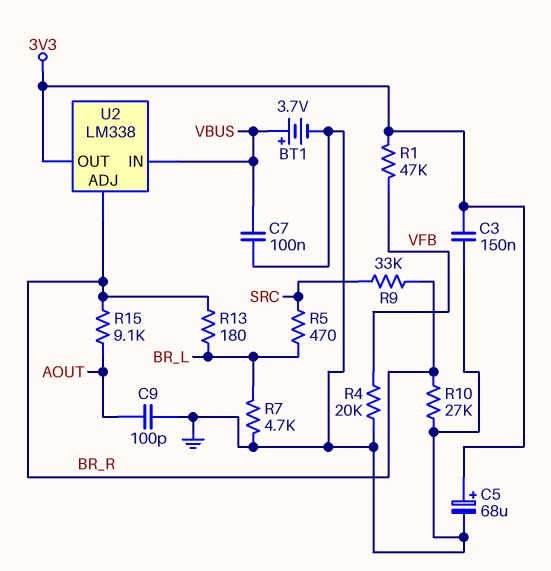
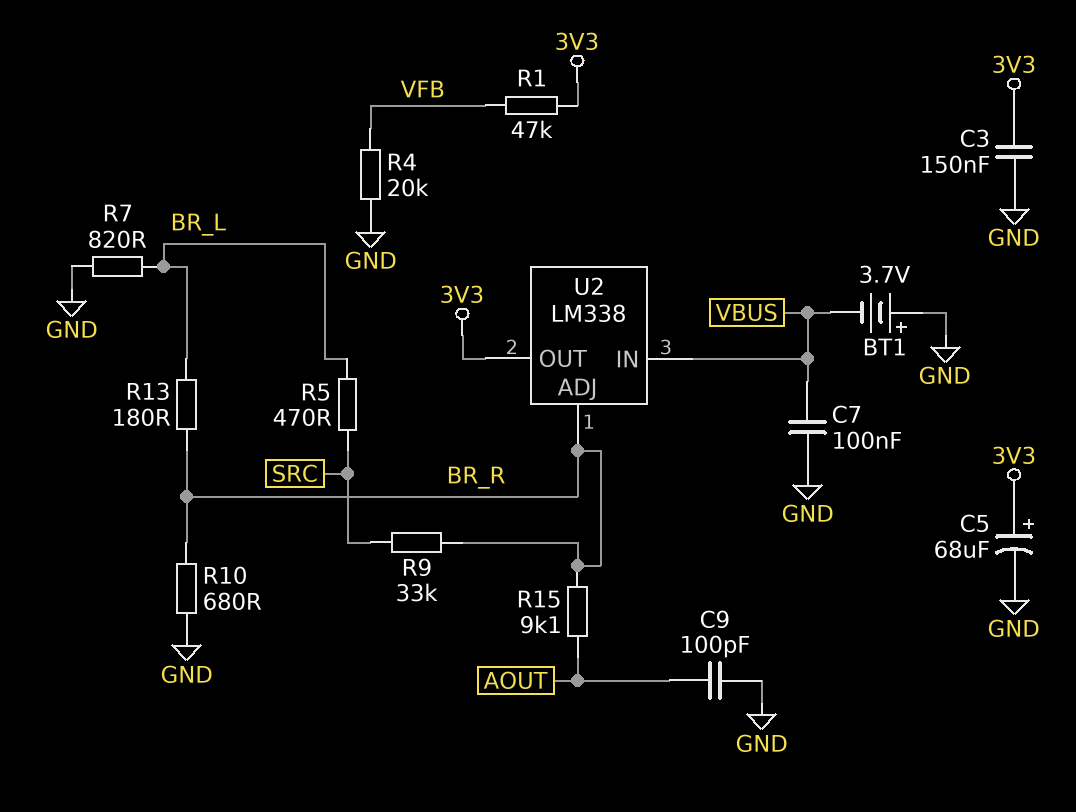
BT1: 3.7V (plus VBUS, minus GND) -> 3.7V (plus GND, minus VBUS)
R7: 4.7k (BR_L, GND) -> 820 (BR_L, GND)
R10: 27k (BR_R, GND) -> 680 (BR_R, GND)

